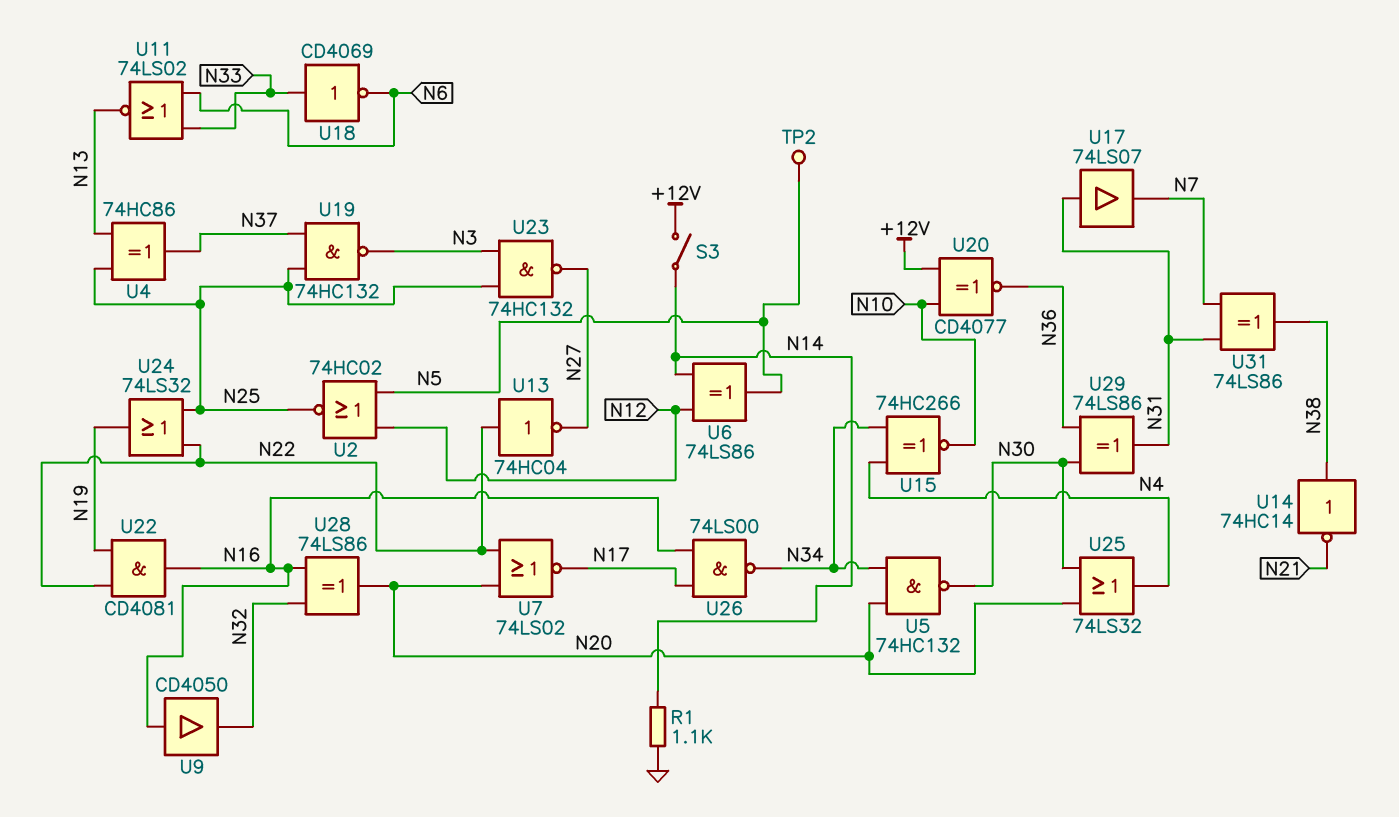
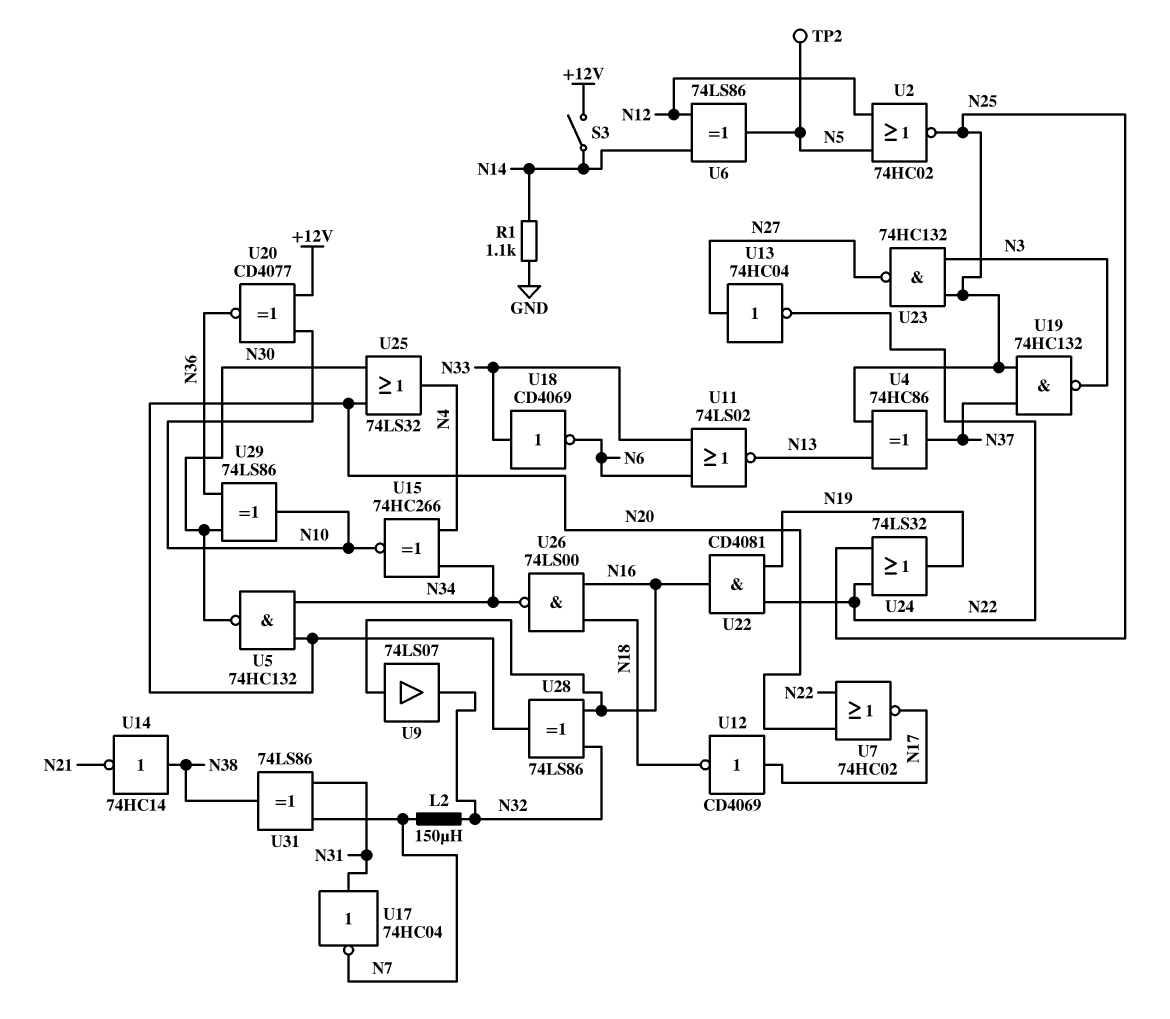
L2: none -> 150uH (N7, N32)
U7: NOR 74LS02 (in N20, in N22, out N17) -> NOR 74HC02 (in N20, in N22, out N17)
U9: buffer CD4050 (in N16, out N32) -> buffer 74LS07 (in N16, out N32)
U12: none -> NOT CD4069 (in N17, out N18)
U13: NOT 74HC04 (in N22, out N27) -> NOT 74HC04 (in N27, out N22)
U17: buffer 74LS07 (in N31, out N7) -> NOT 74HC04 (in N31, out N7)
U26: NAND 74LS00 (in N16, in N17, out N34) -> NAND 74LS00 (in N16, in N18, out N34)
U29: XOR 74LS86 (in N30, in N36, out N31) -> XOR 74LS86 (in N30, in N36, out N10)

